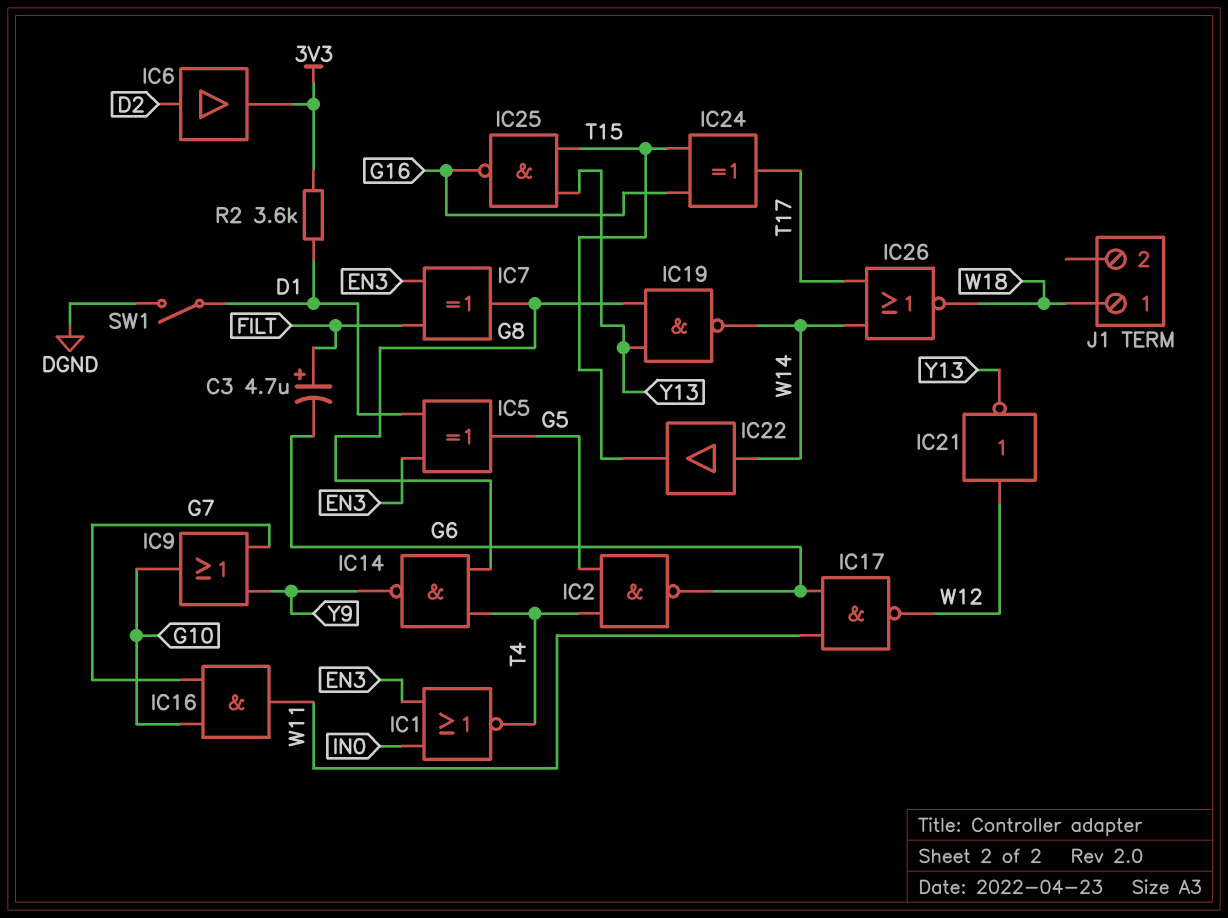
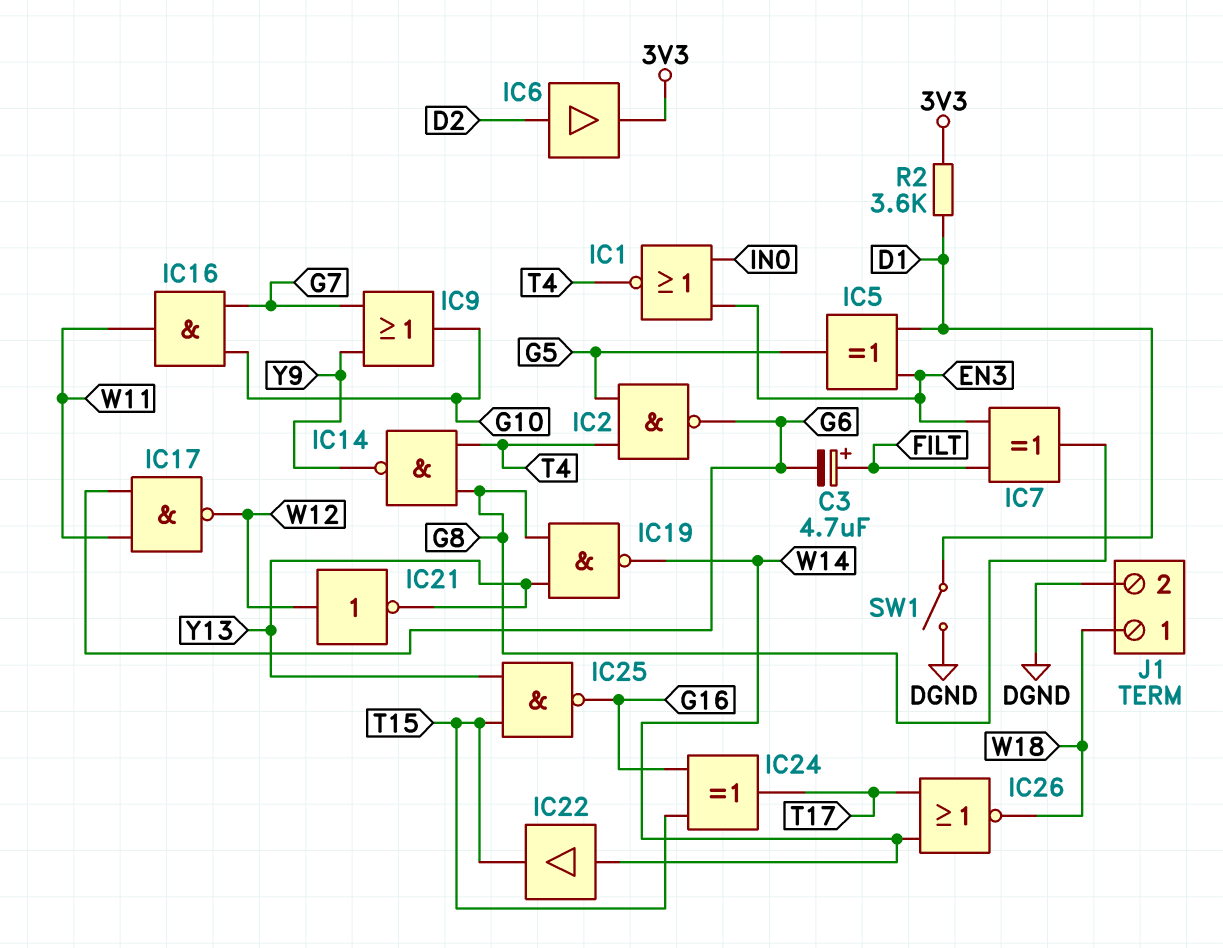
J1 pin 2: none -> DGND

